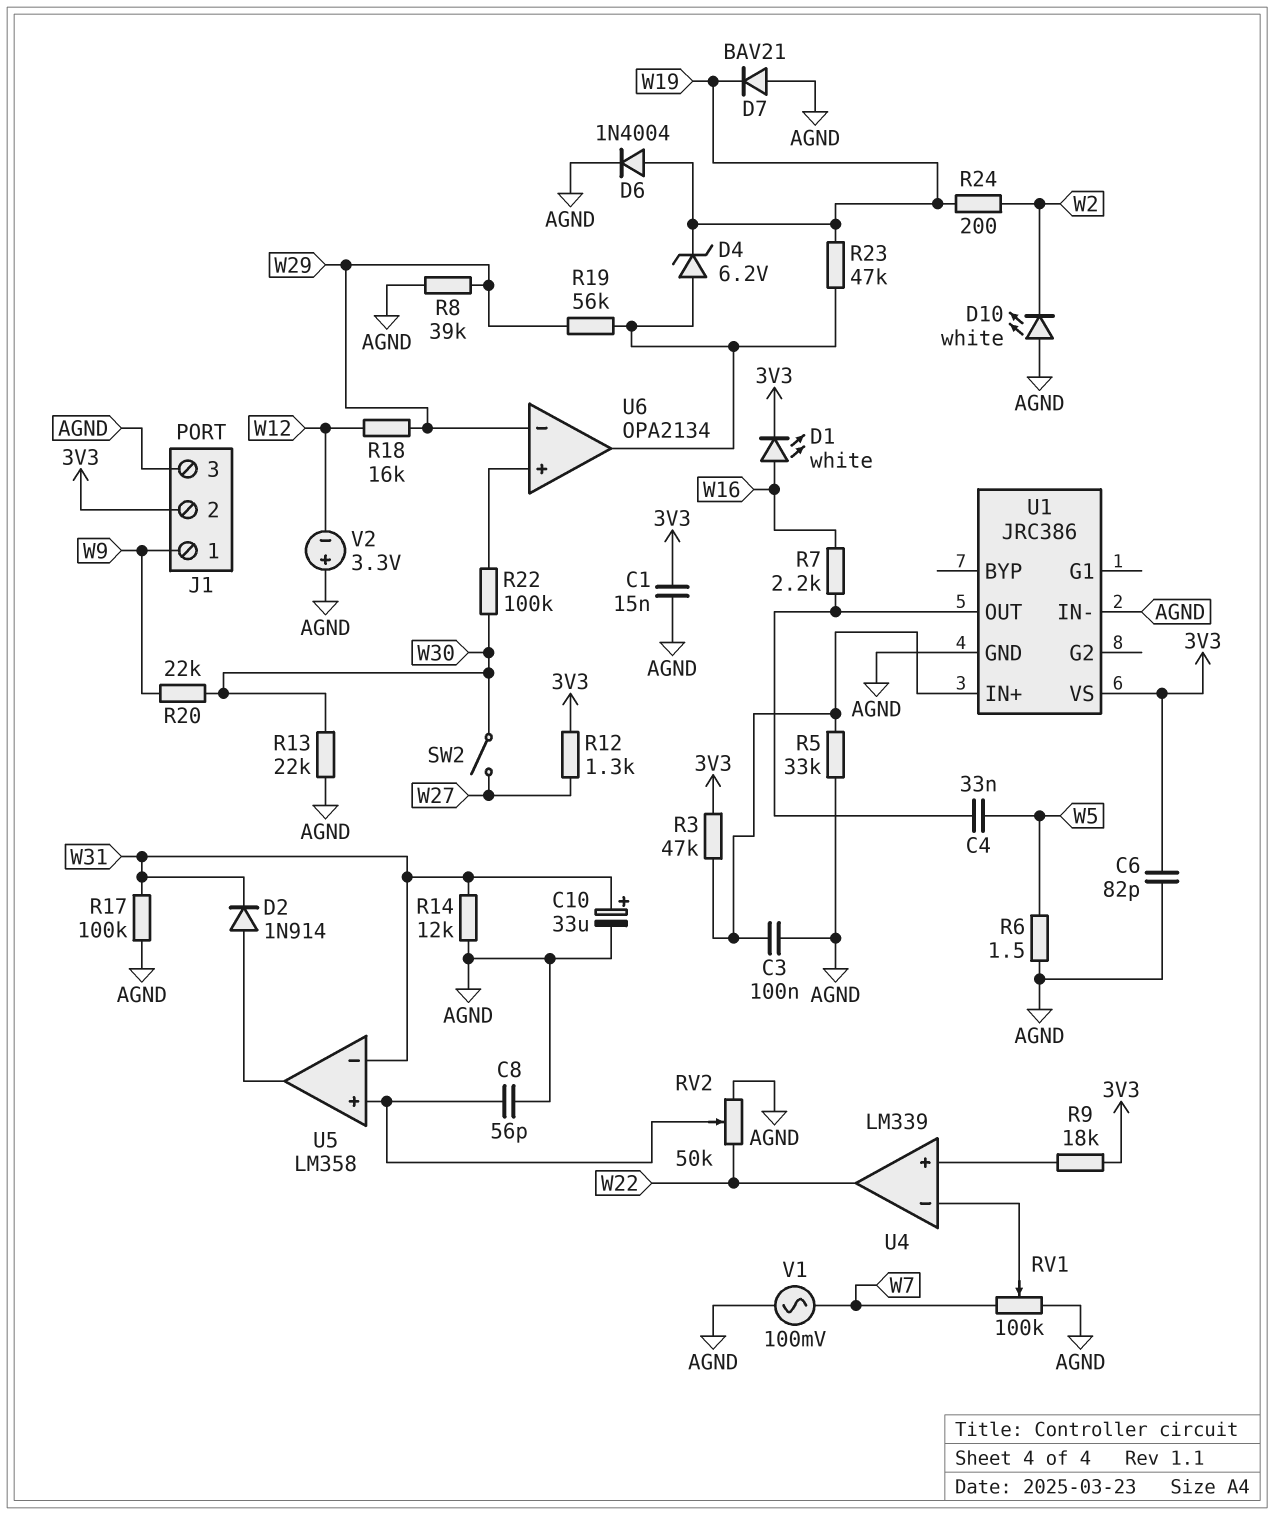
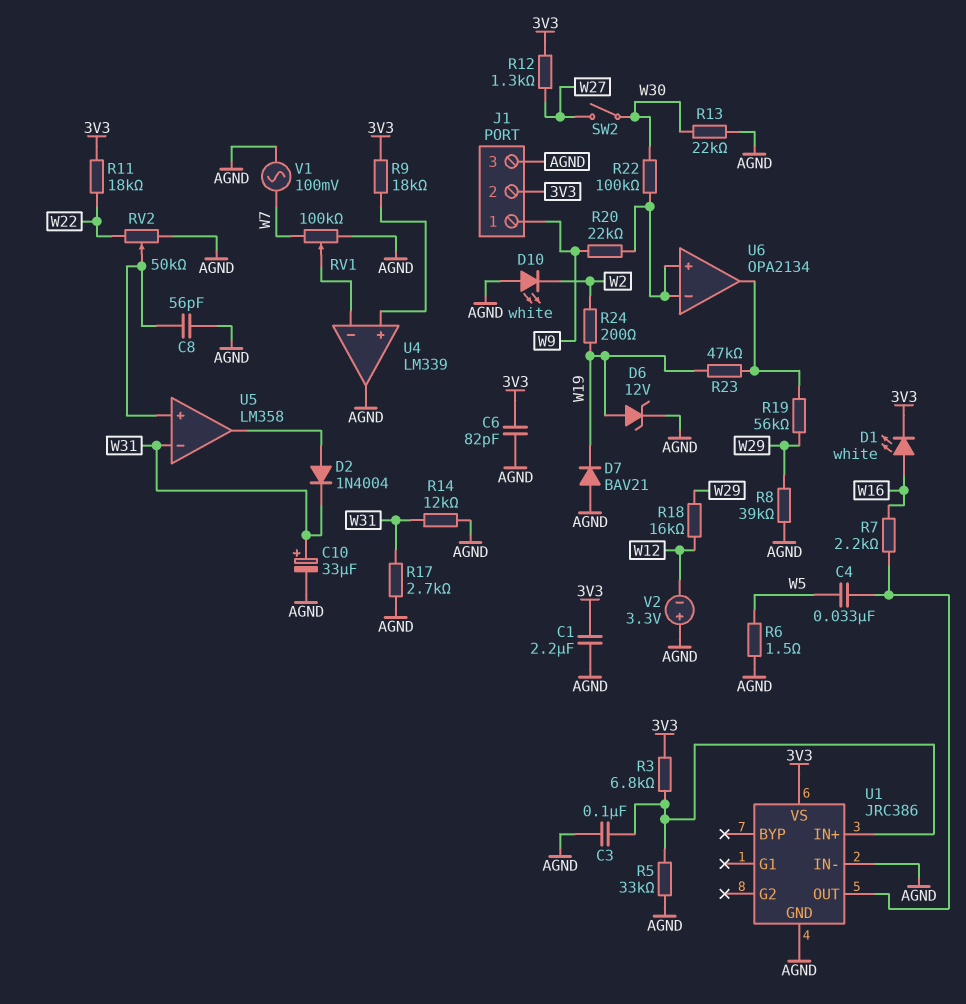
C1: 15nF (3V3, AGND) -> 2.2uF (3V3, AGND)
D2: diode 1N914 (A U5/out, K W31) -> diode 1N4004 (A U5/out, K W31)
D4: zener 6.2V (A U6/out, K W19) -> none
D6: diode 1N4004 (A W19, K AGND) -> zener 12V (A W19, K AGND)
R3: 47k (3V3, U1/IN+) -> 6.8k (3V3, U1/IN+)
R11: none -> 18k (3V3, W22)
R17: 100k (AGND, W31) -> 2.7k (AGND, W31)
R20: 22k (W9, W30) -> 22k (U6/in+, W9)
U4 pin out: W22 -> AGND
U6 pin in-: W29 -> U6/in+

